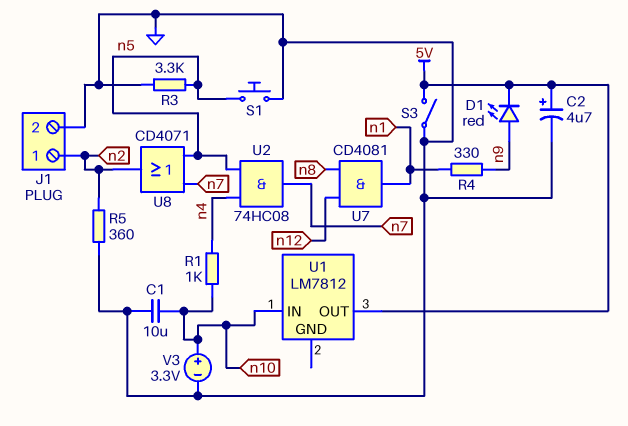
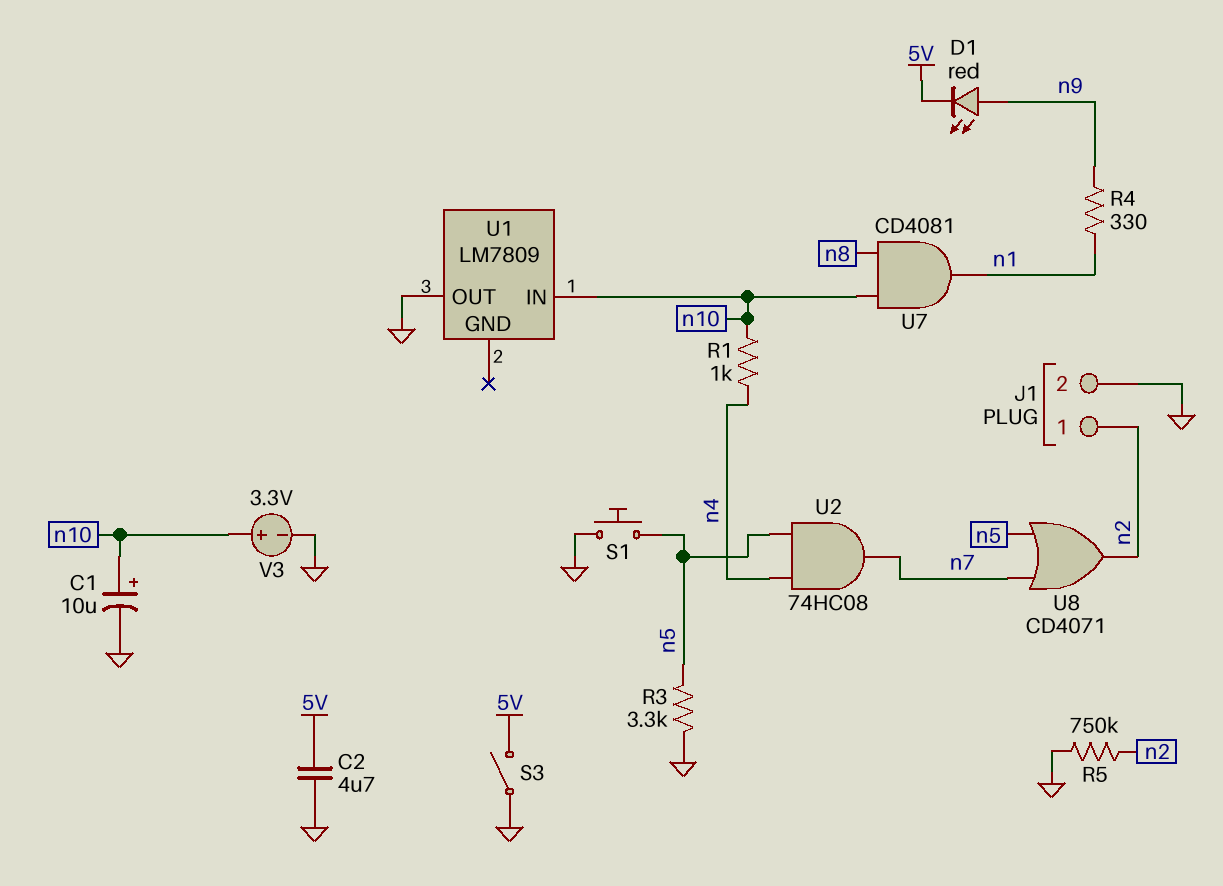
C1: 10uF (GND, n10) -> 10uF (plus n10, minus GND)
C2: 4.7uF (plus 5V, minus GND) -> 4.7uF (5V, GND)
R5: 360 (GND, n2) -> 750k (GND, n2)
U1: LM7812 -> LM7809
U1 pin OUT: 5V -> GND
U7: AND CD4081 (in n8, in n12, out n1) -> AND CD4081 (in n8, in n10, out n1)

